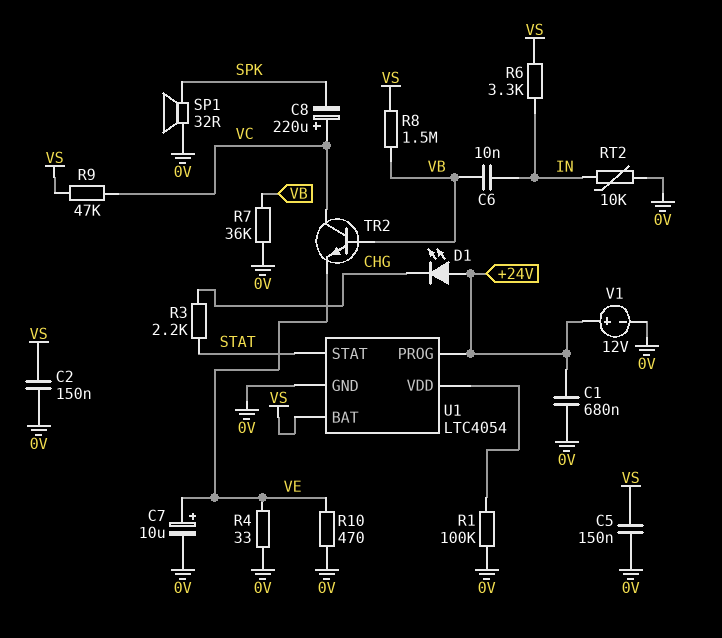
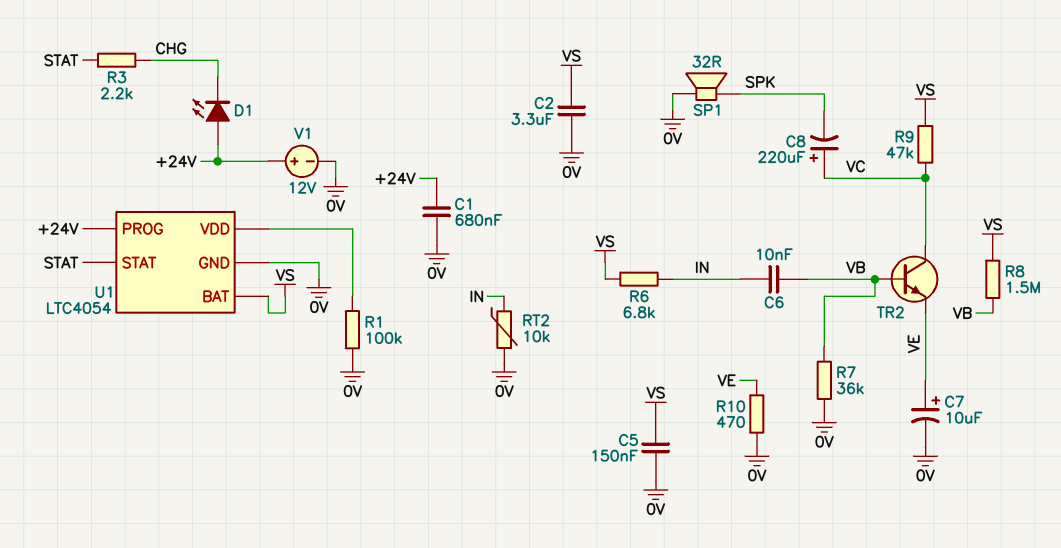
C2: 150nF (0V, VS) -> 3.3uF (0V, VS)
R4: 33 (0V, VE) -> none
R6: 3.3k (IN, VS) -> 6.8k (IN, VS)

